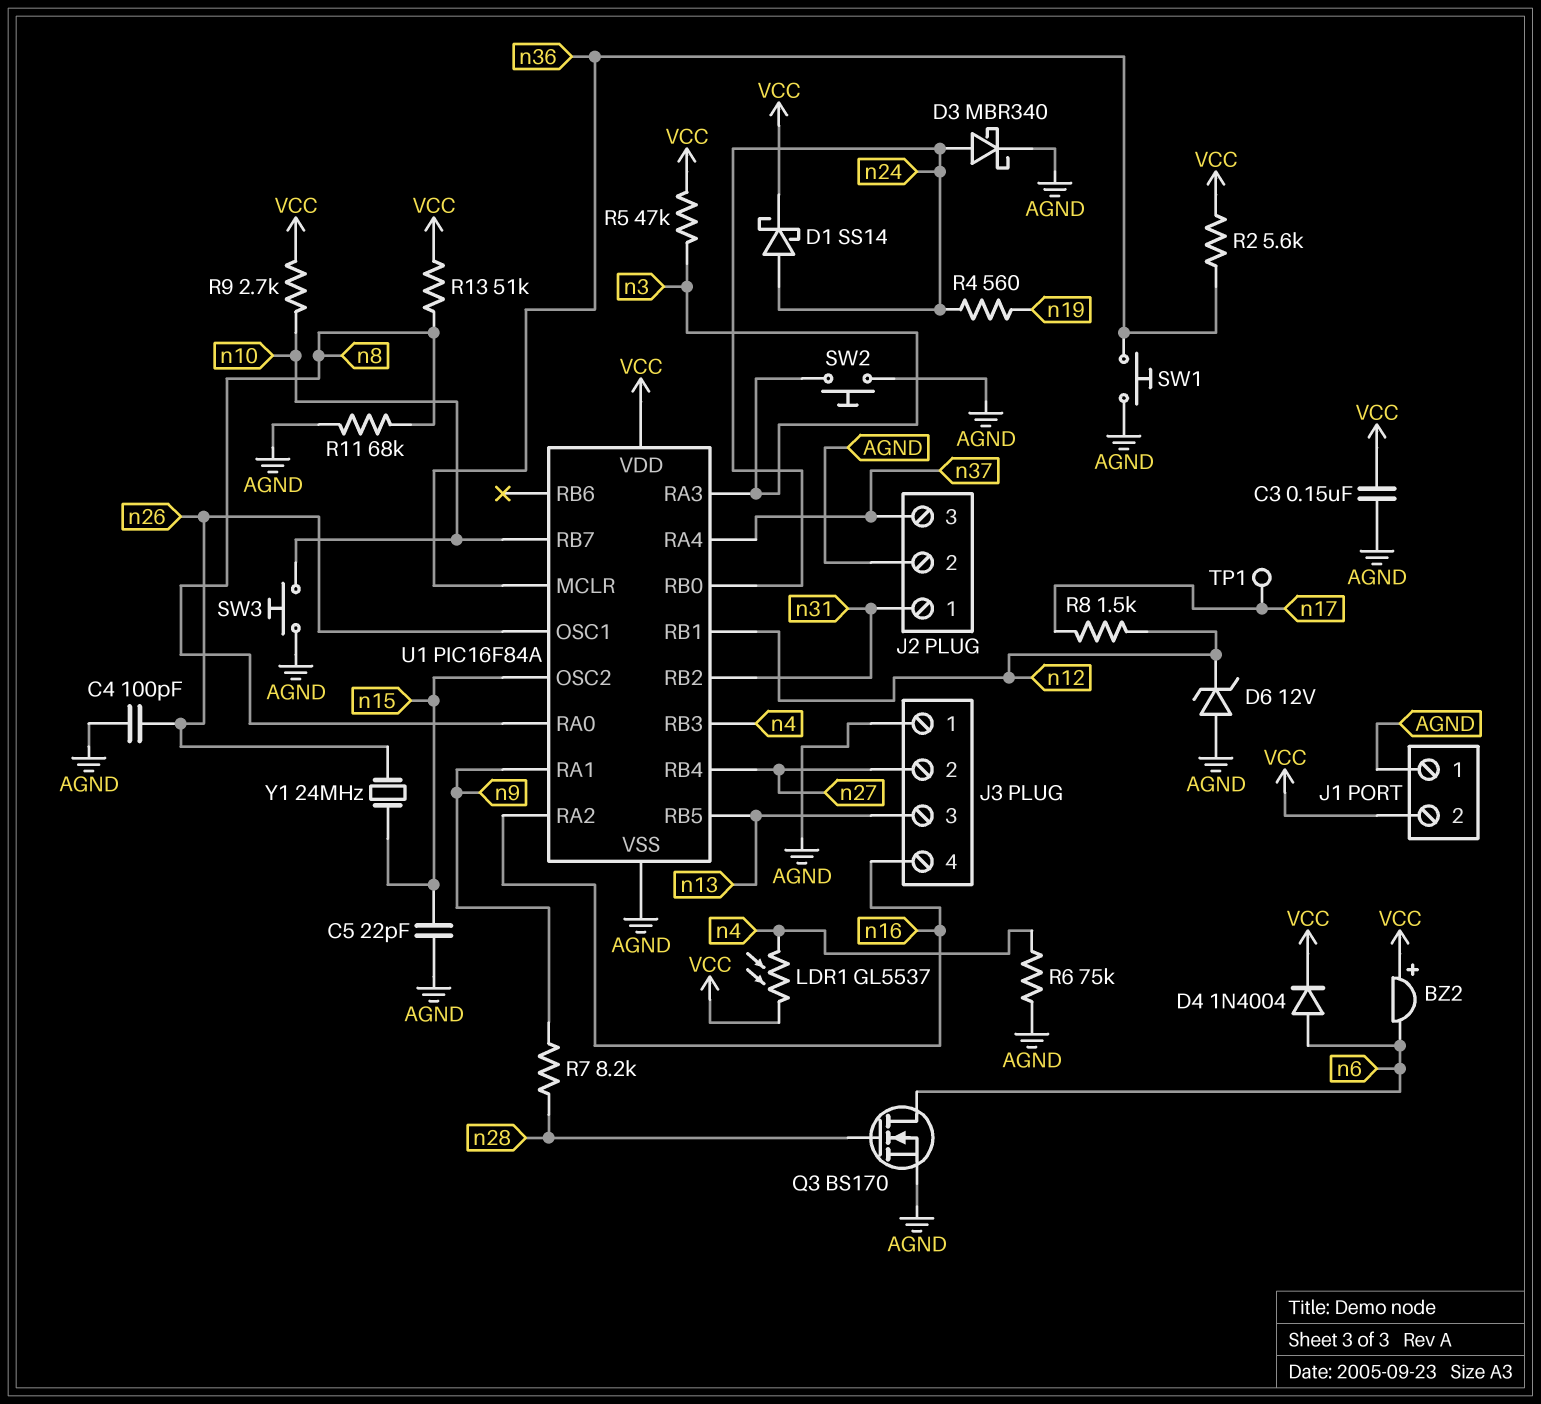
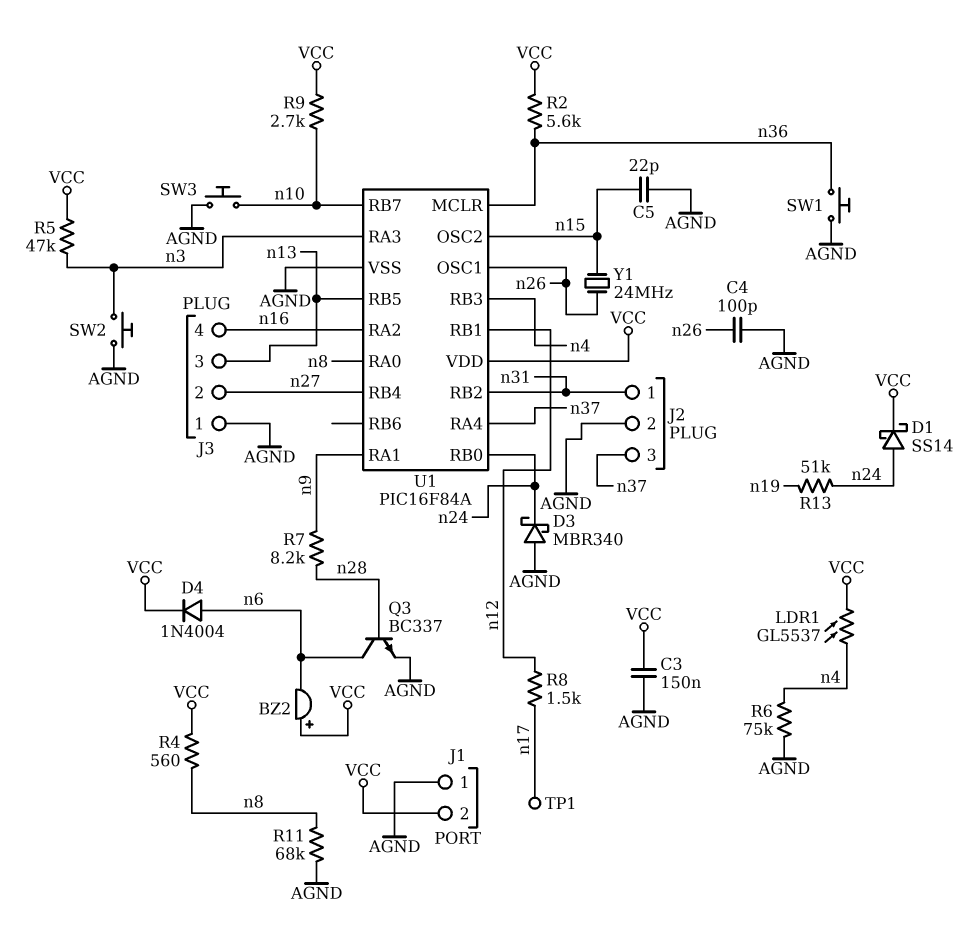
D3: schottky MBR340 (A n24, K AGND) -> schottky MBR340 (A AGND, K n24)
D6: zener 12V (A AGND, K n12) -> none
Q3: NMOS BS170 (G n28, D n6, S AGND) -> NPN BC337 (B n28, C n6, E AGND)
R4: 560 (n19, n24) -> 560 (VCC, n8)
R13: 51k (VCC, n8) -> 51k (n19, n24)

